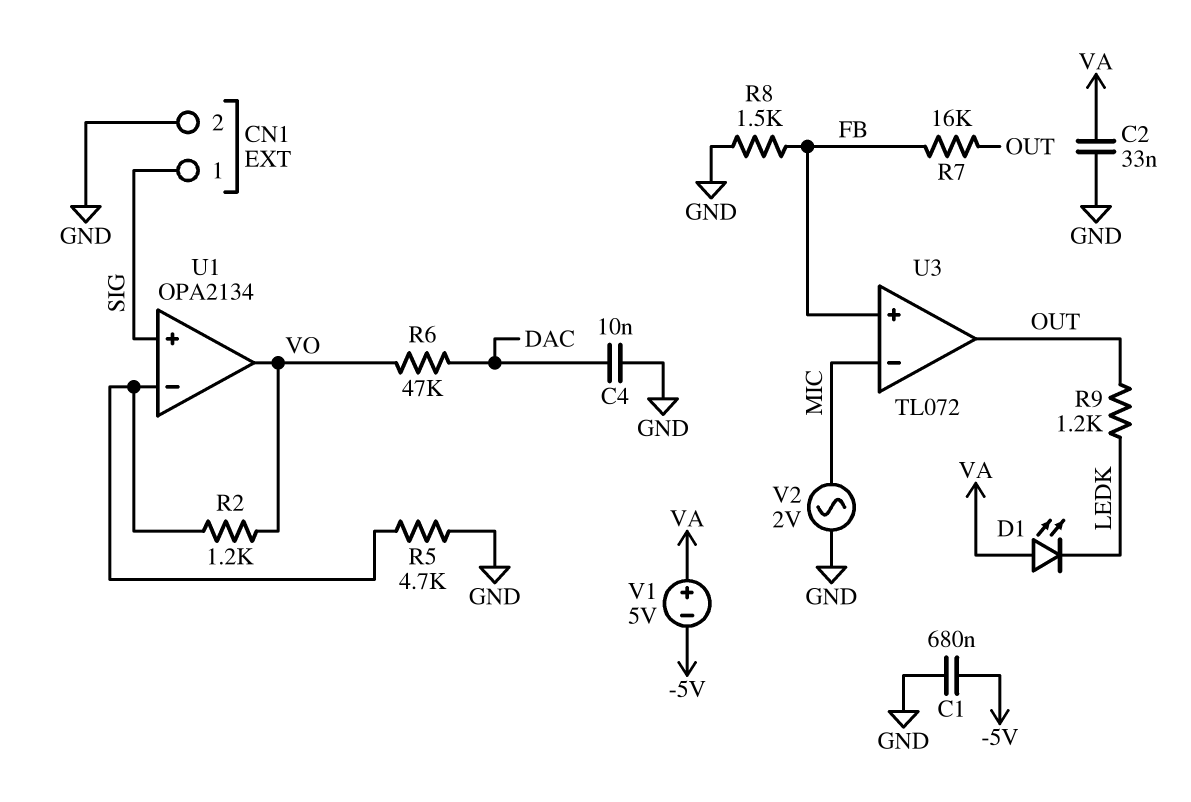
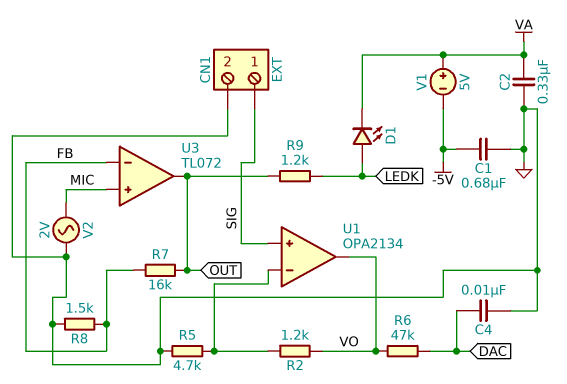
C2: 33nF (GND, VA) -> 330nF (GND, VA)
D1: LED (A VA, K LEDK) -> LED (A LEDK, K VA)
U3 pin in+: FB -> MIC
U3 pin in-: MIC -> FB

